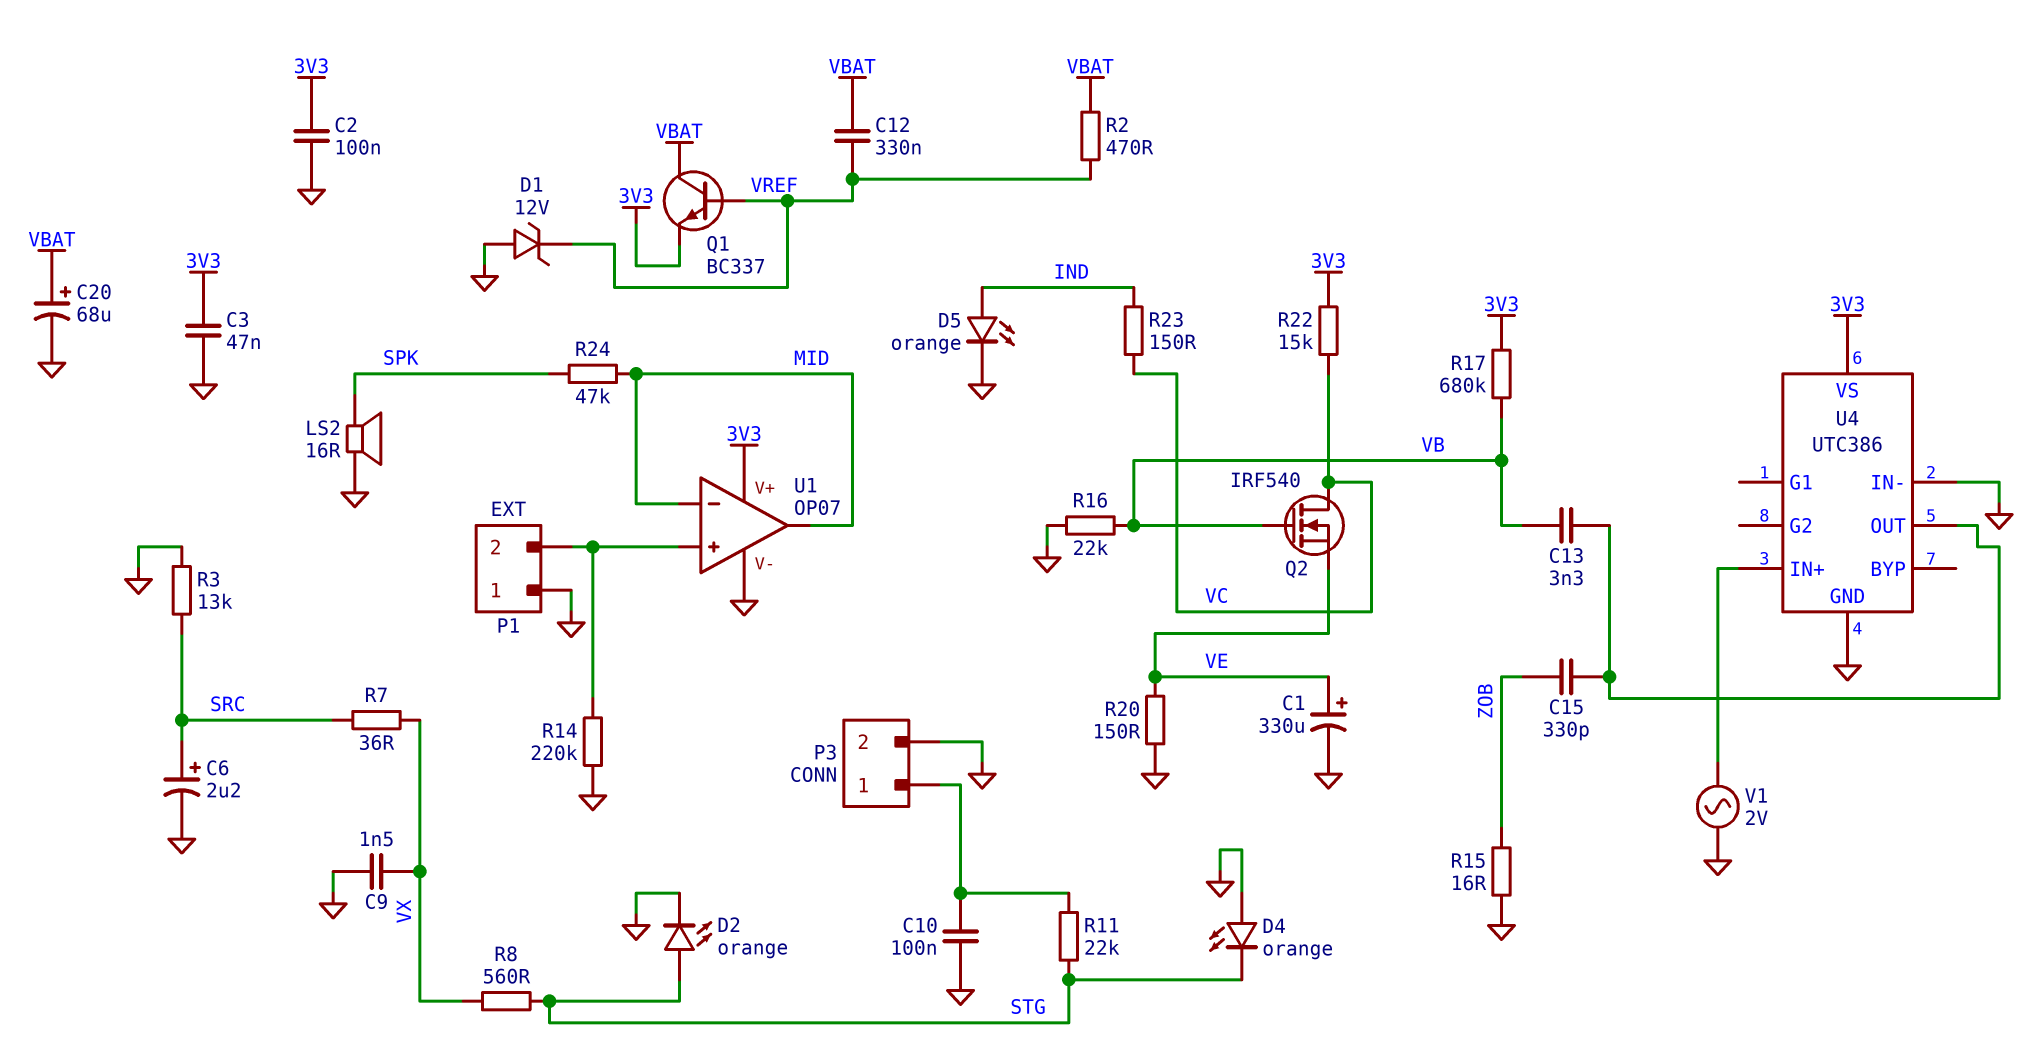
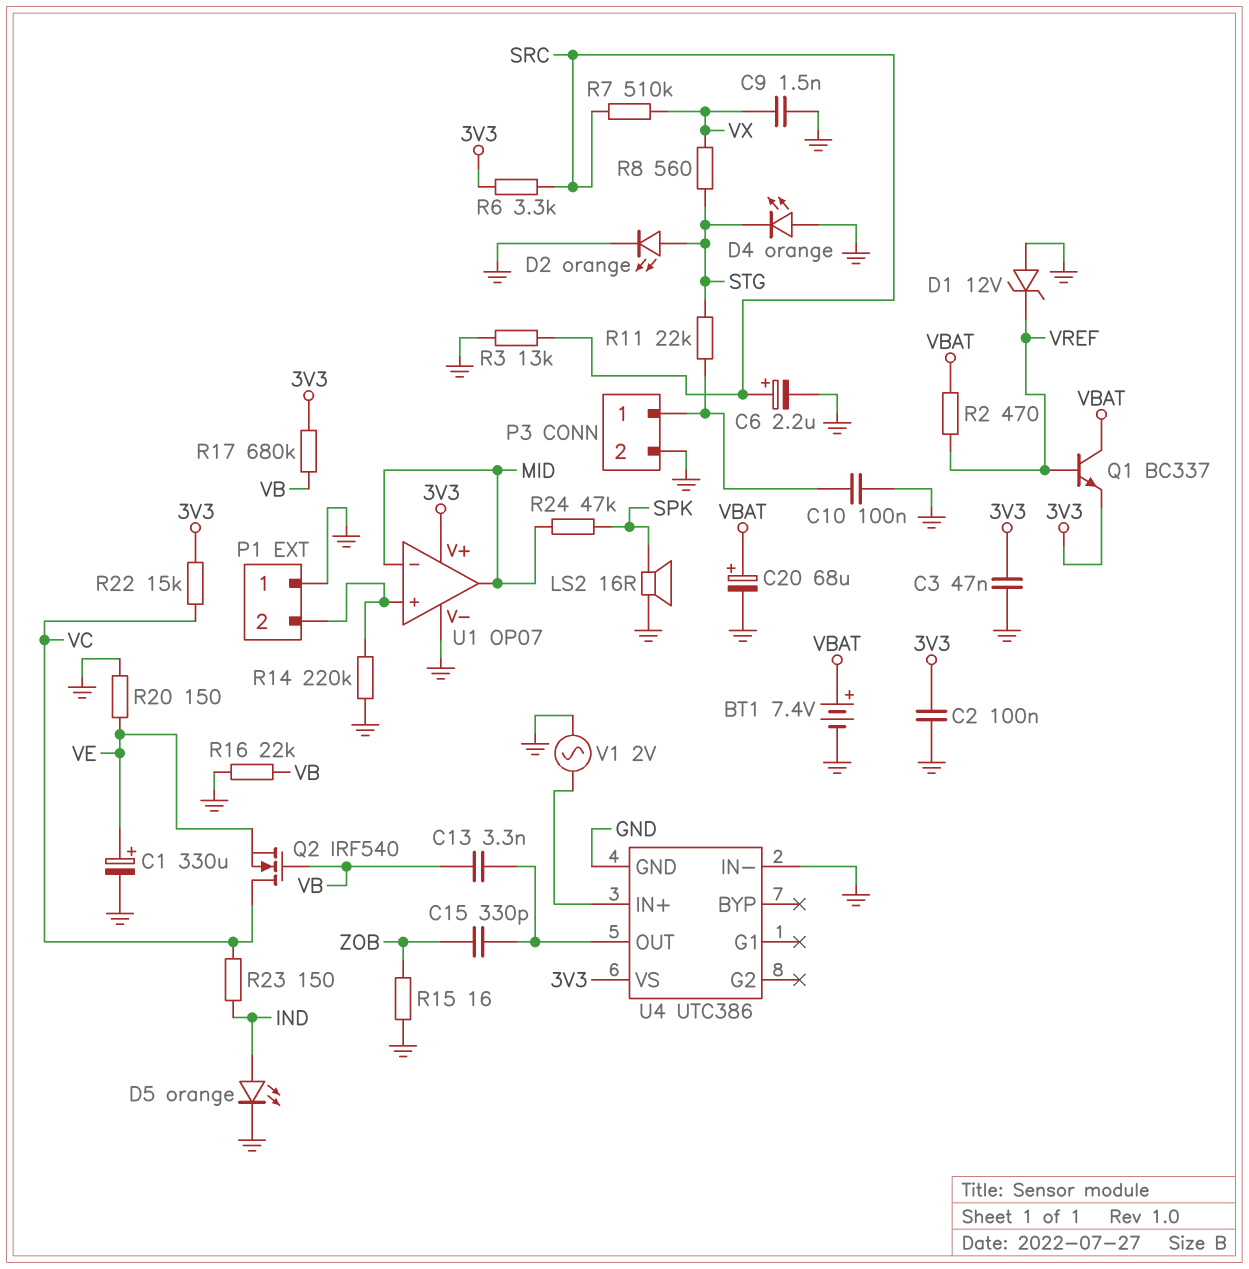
BT1: none -> 7.4V (plus VBAT, minus GND)
C12: 330nF (VBAT, VREF) -> none
R6: none -> 3.3k (3V3, SRC)
R7: 36 (SRC, VX) -> 510k (SRC, VX)

